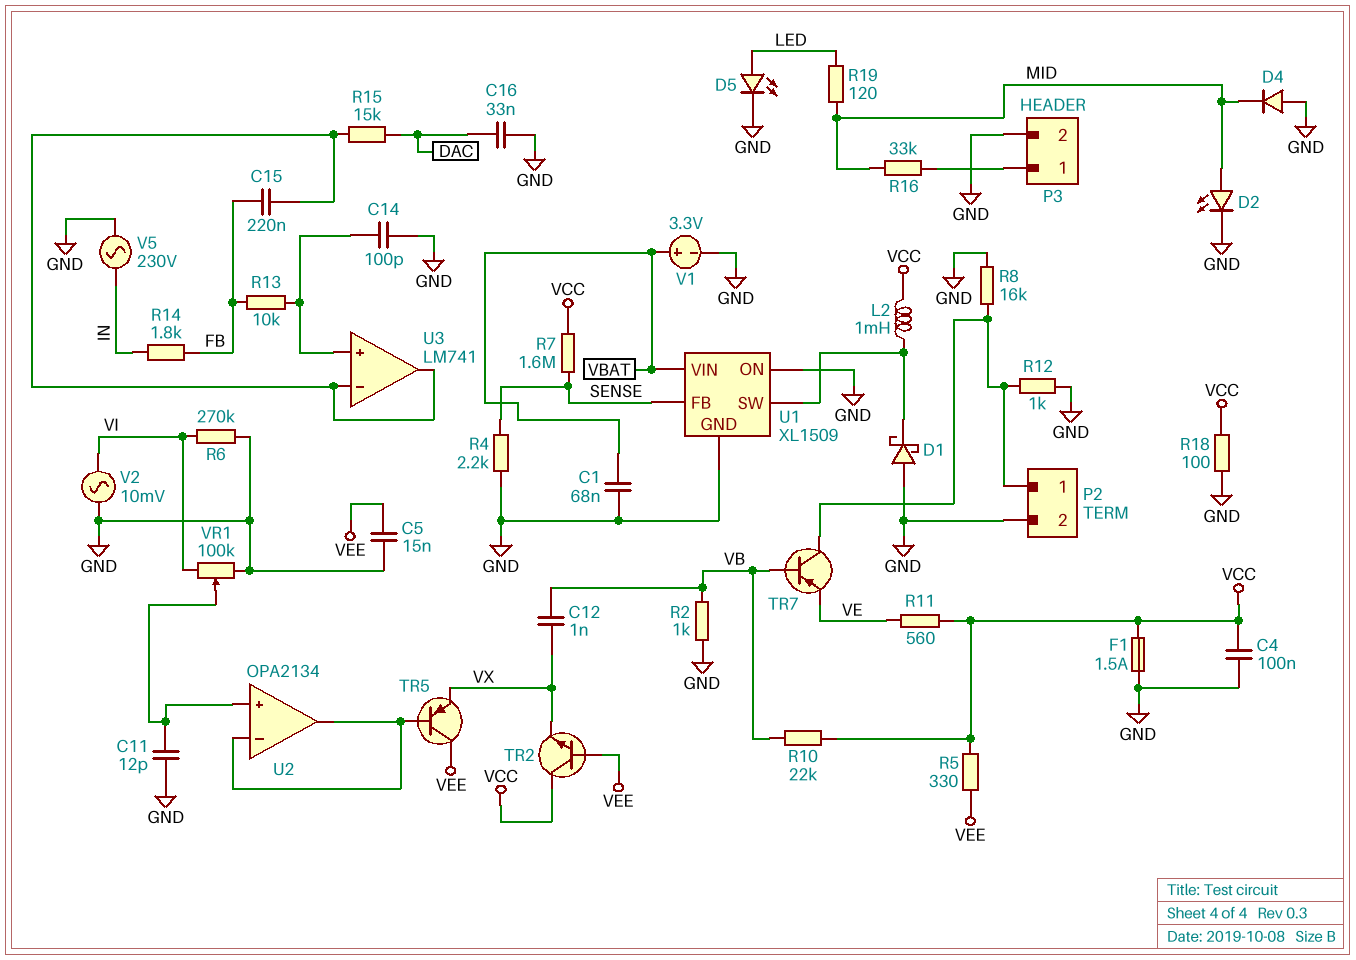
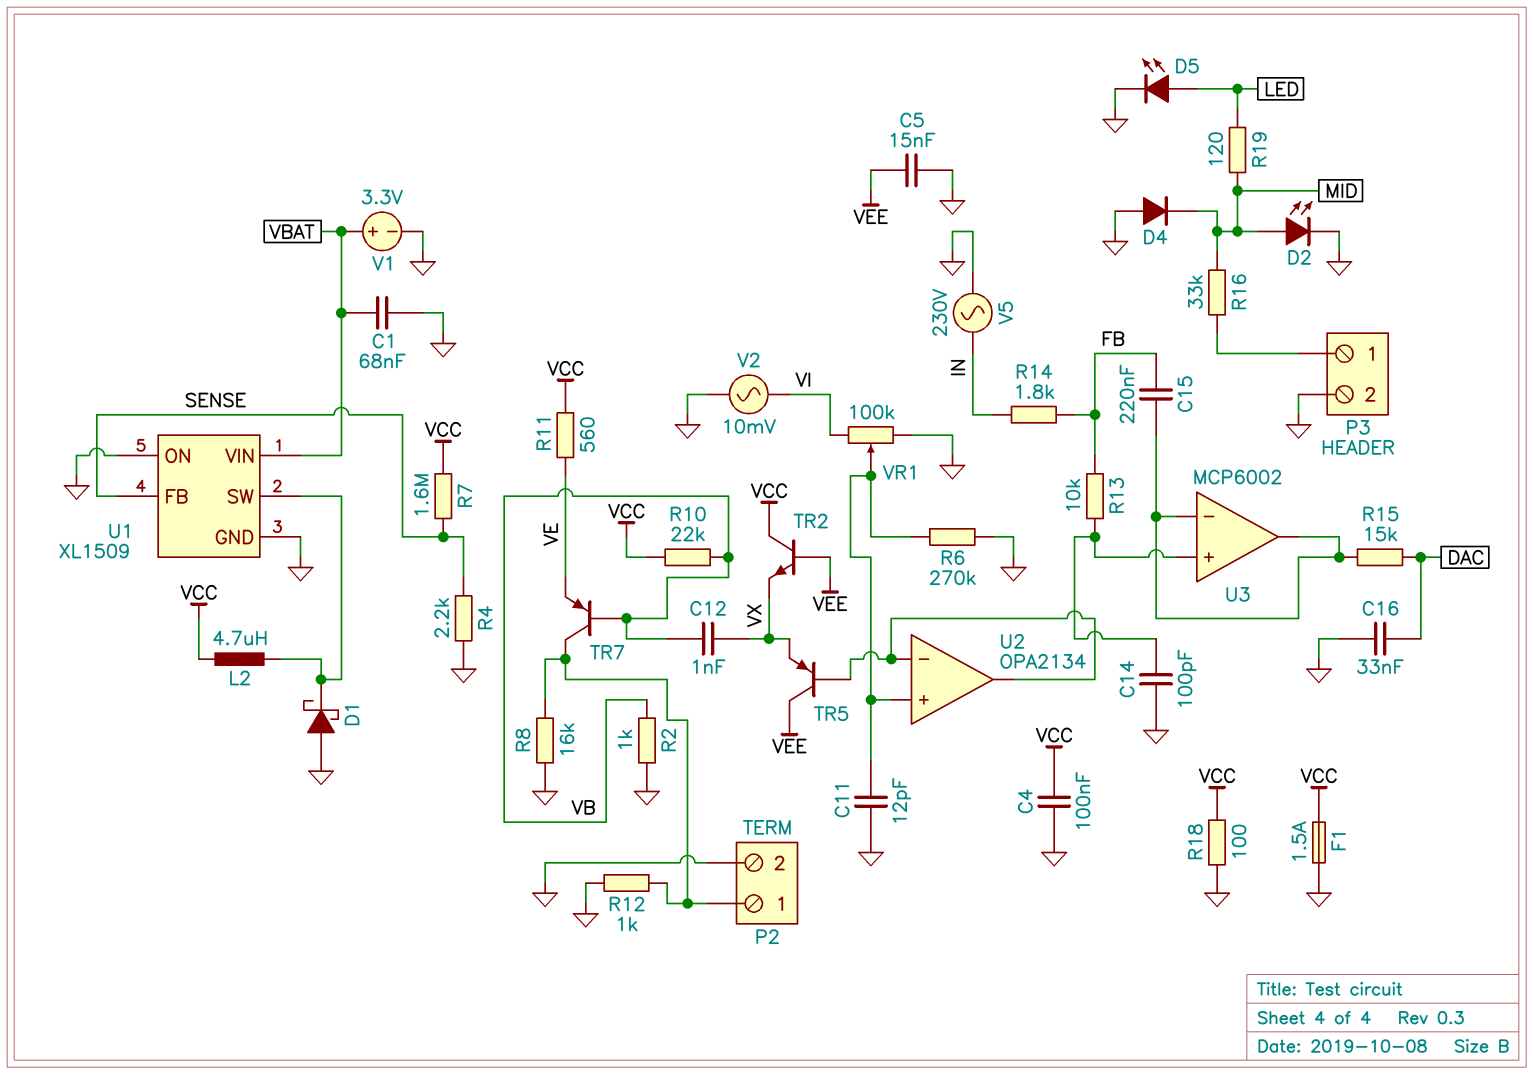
L2: 1mH (U1/SW, VCC) -> 4.7uH (U1/SW, VCC)
R5: 330 (VCC, VEE) -> none
R6: 270k (GND, VI) -> 270k (GND, U2/in+)
U3: LM741 -> MCP6002

